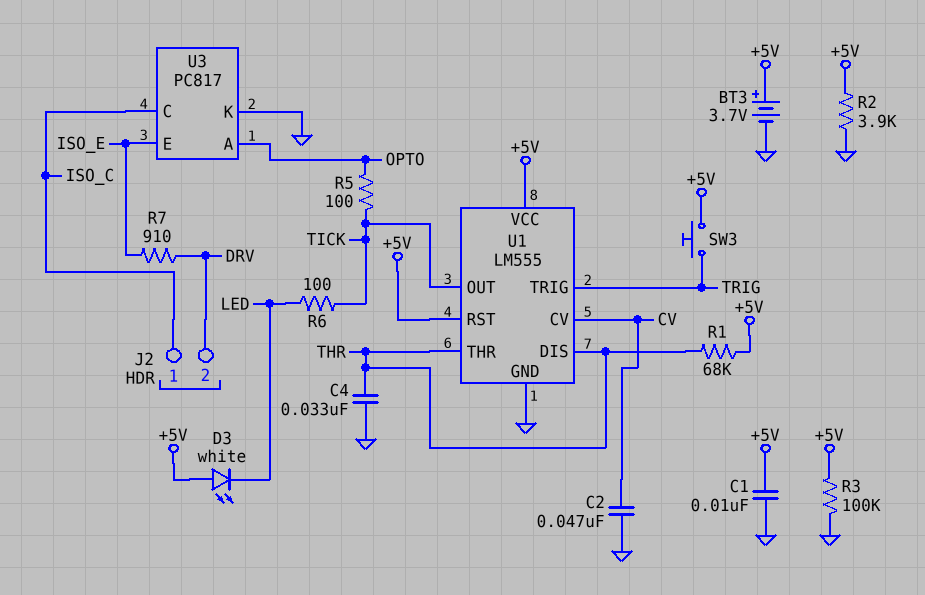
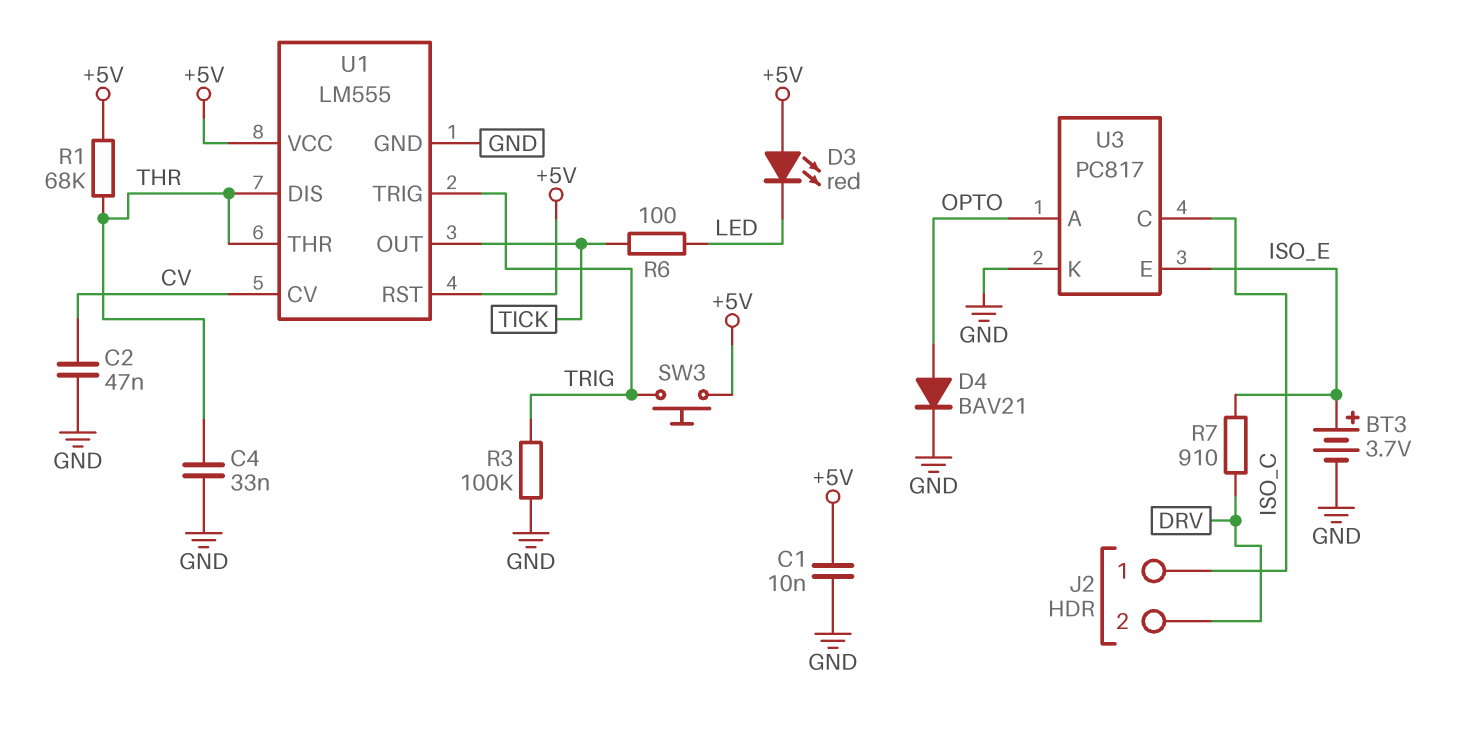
BT3: 3.7V (plus +5V, minus GND) -> 3.7V (plus ISO_E, minus GND)
D3: LED white (A +5V, K LED) -> LED red (A +5V, K LED)
D4: none -> diode BAV21 (A OPTO, K GND)
R2: 3.9k (+5V, GND) -> none
R3: 100k (+5V, GND) -> 100k (GND, TRIG)
R5: 100 (OPTO, TICK) -> none

